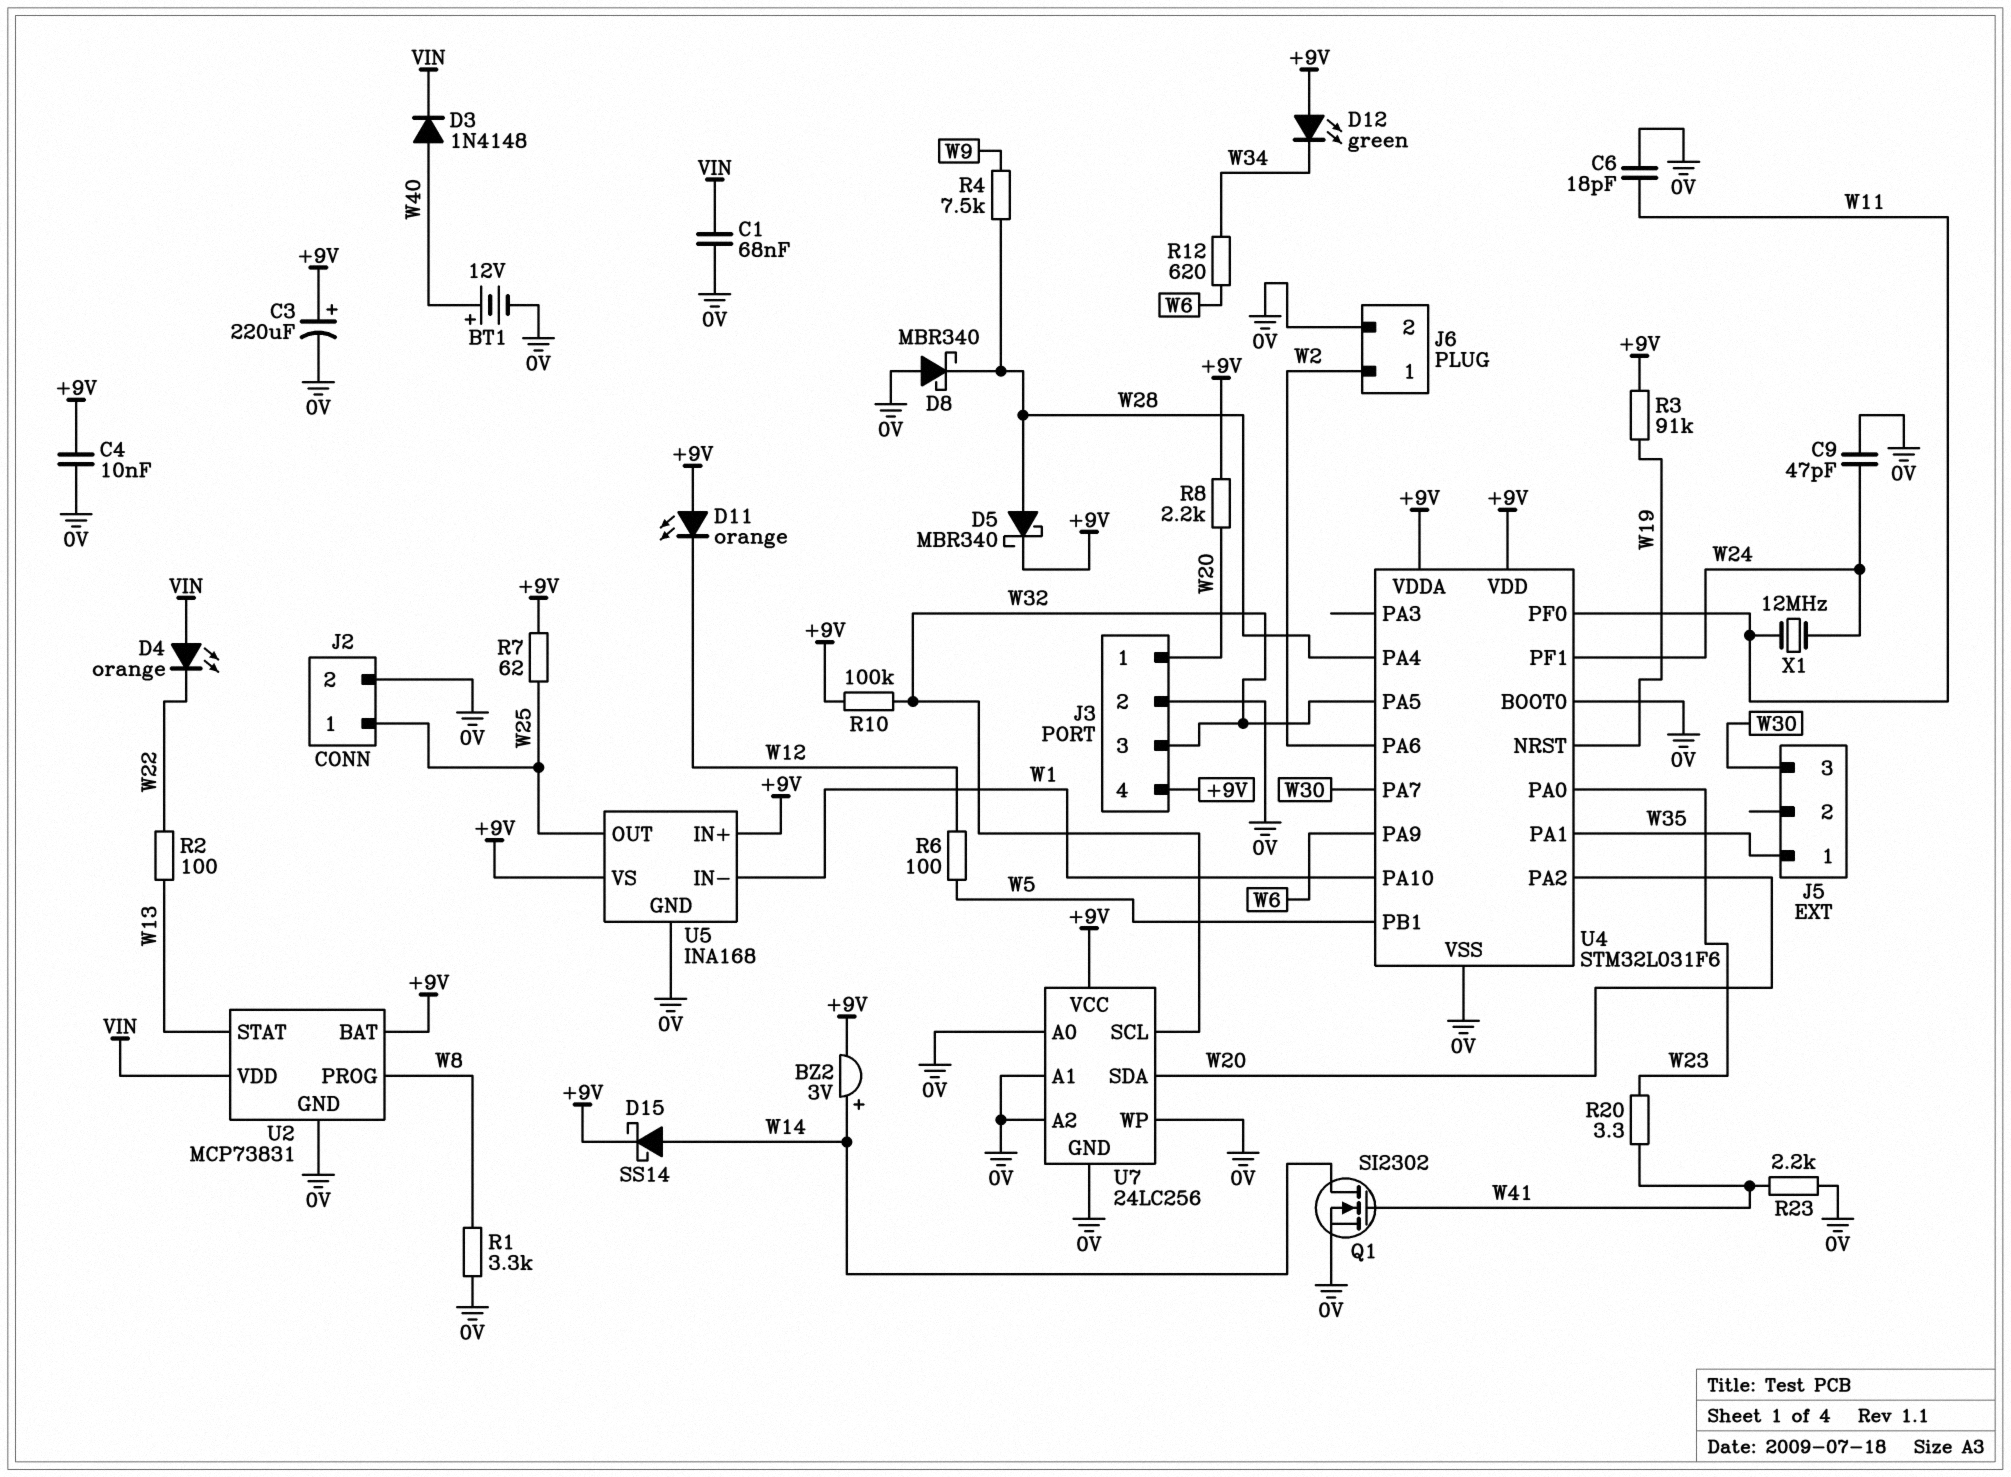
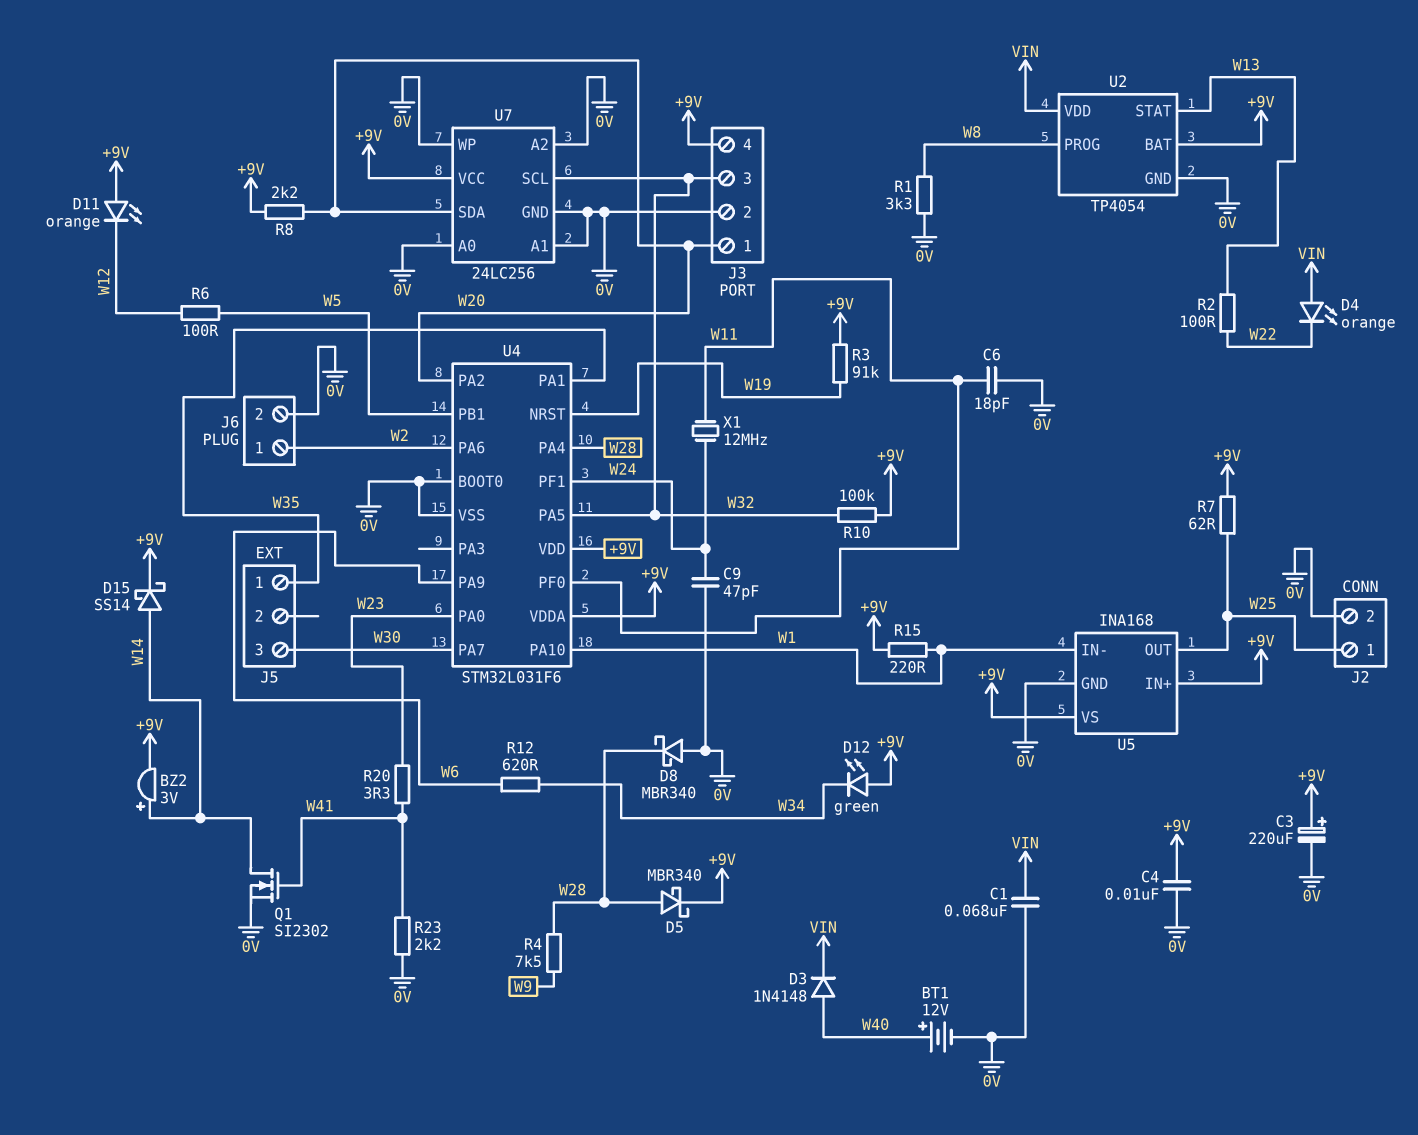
R15: none -> 220 (+9V, W1)
U2: MCP73831 -> TP4054

